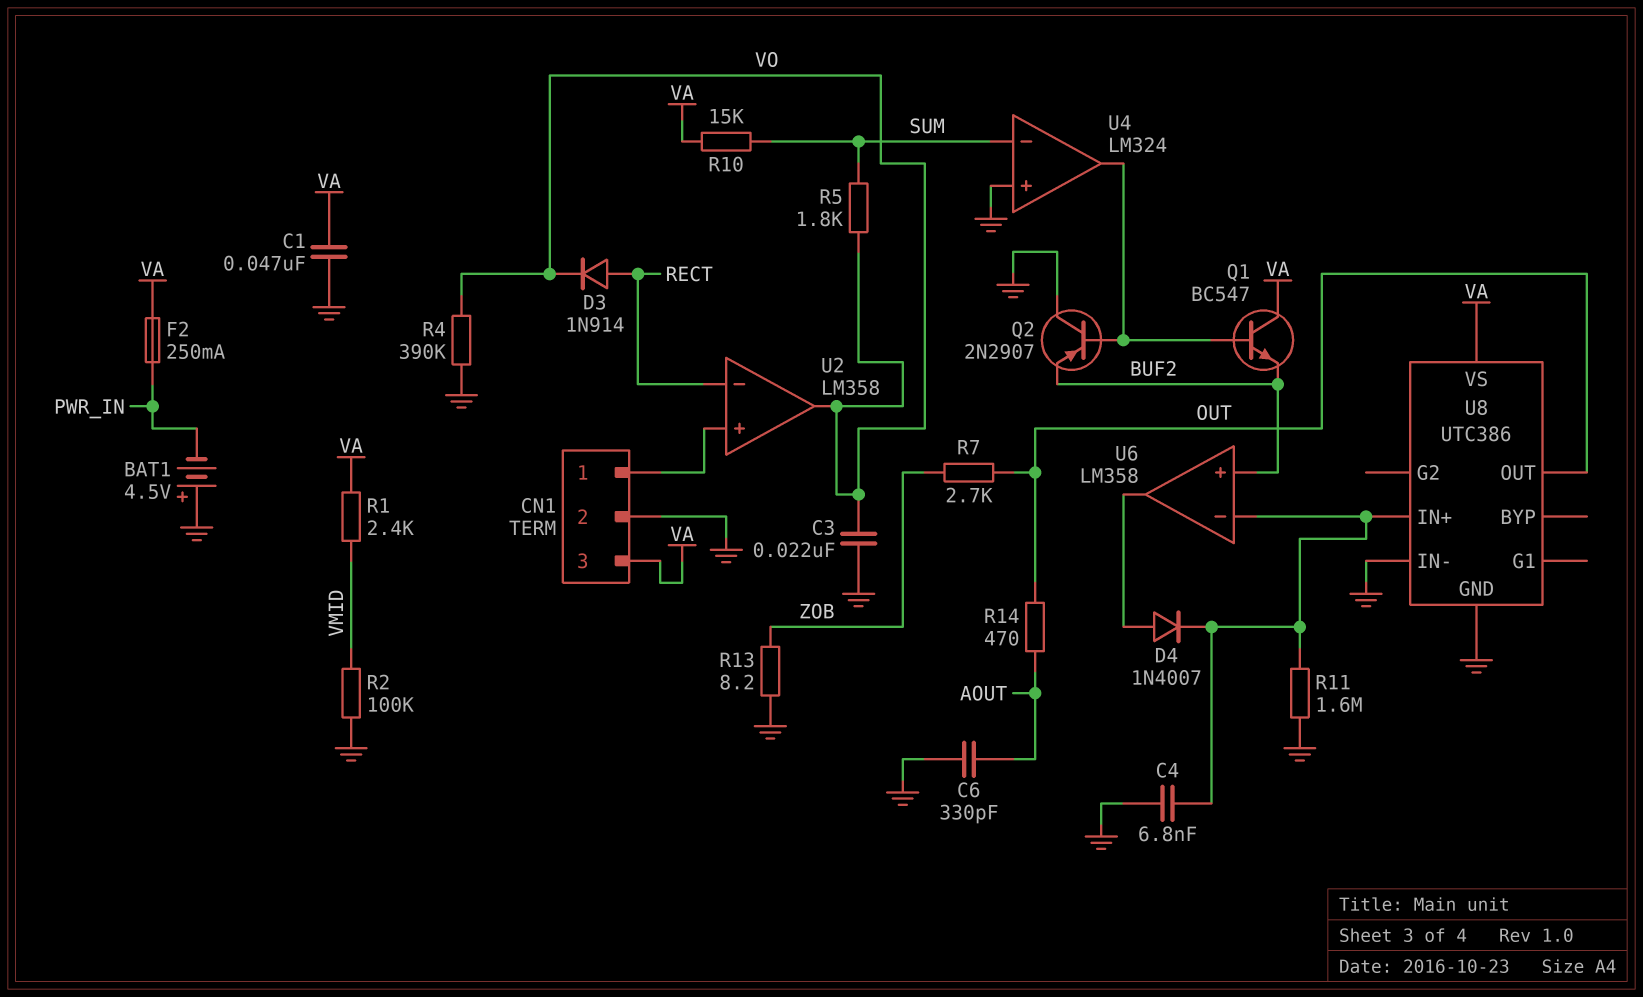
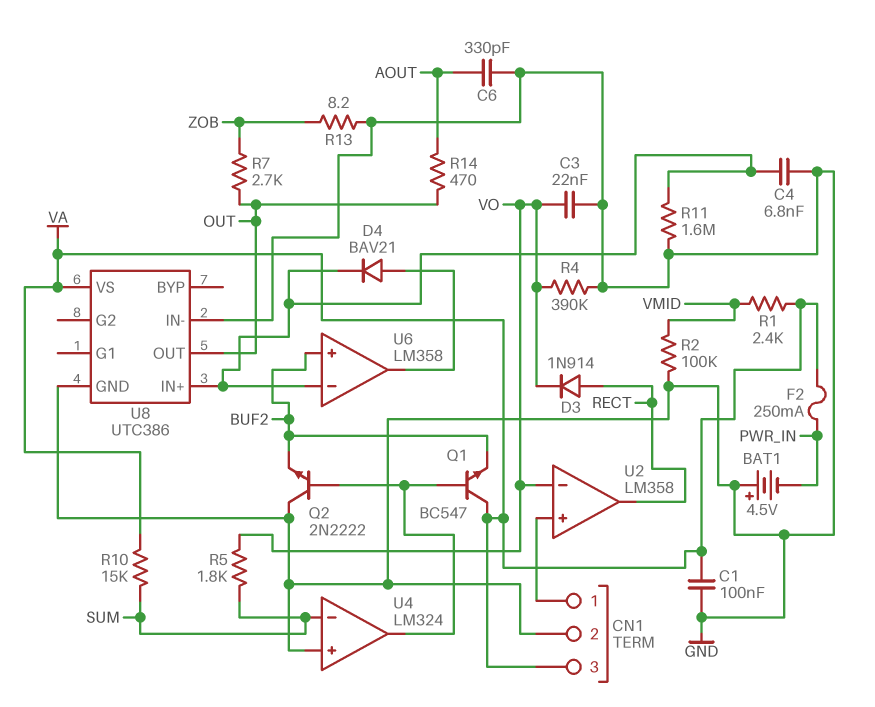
C1: 47nF (GND, VA) -> 100nF (GND, VA)
D4: diode 1N4007 (A U6/out, K U6/in-) -> diode BAV21 (A U6/out, K U6/in-)
Q2: PNP 2N2907 (B U4/out, C GND, E BUF2) -> NPN 2N2222 (B U4/out, C GND, E BUF2)
U2 pin in-: RECT -> VO
U2 pin out: VO -> RECT

